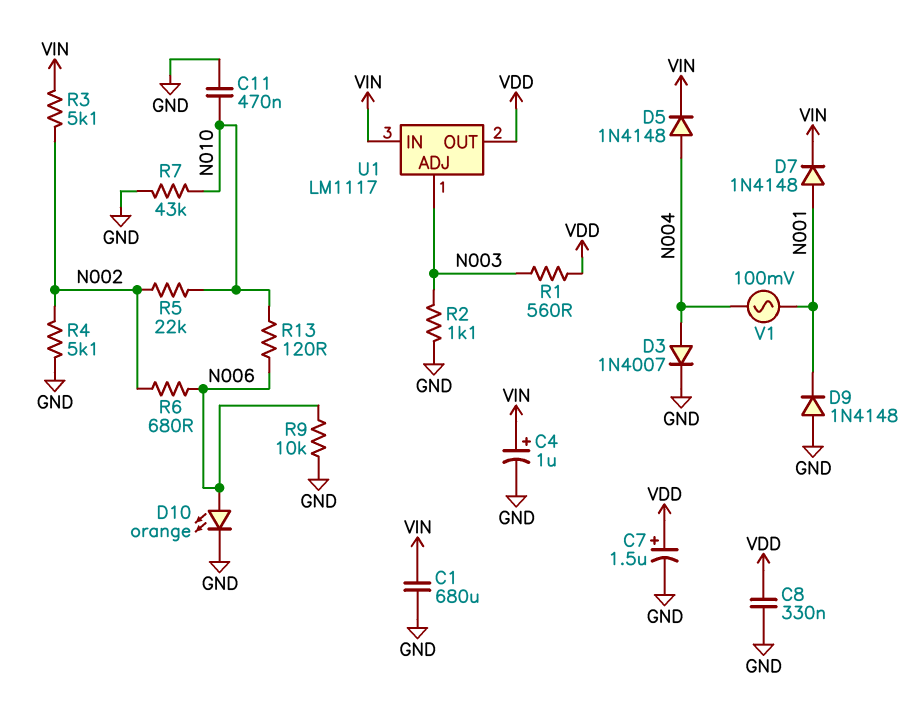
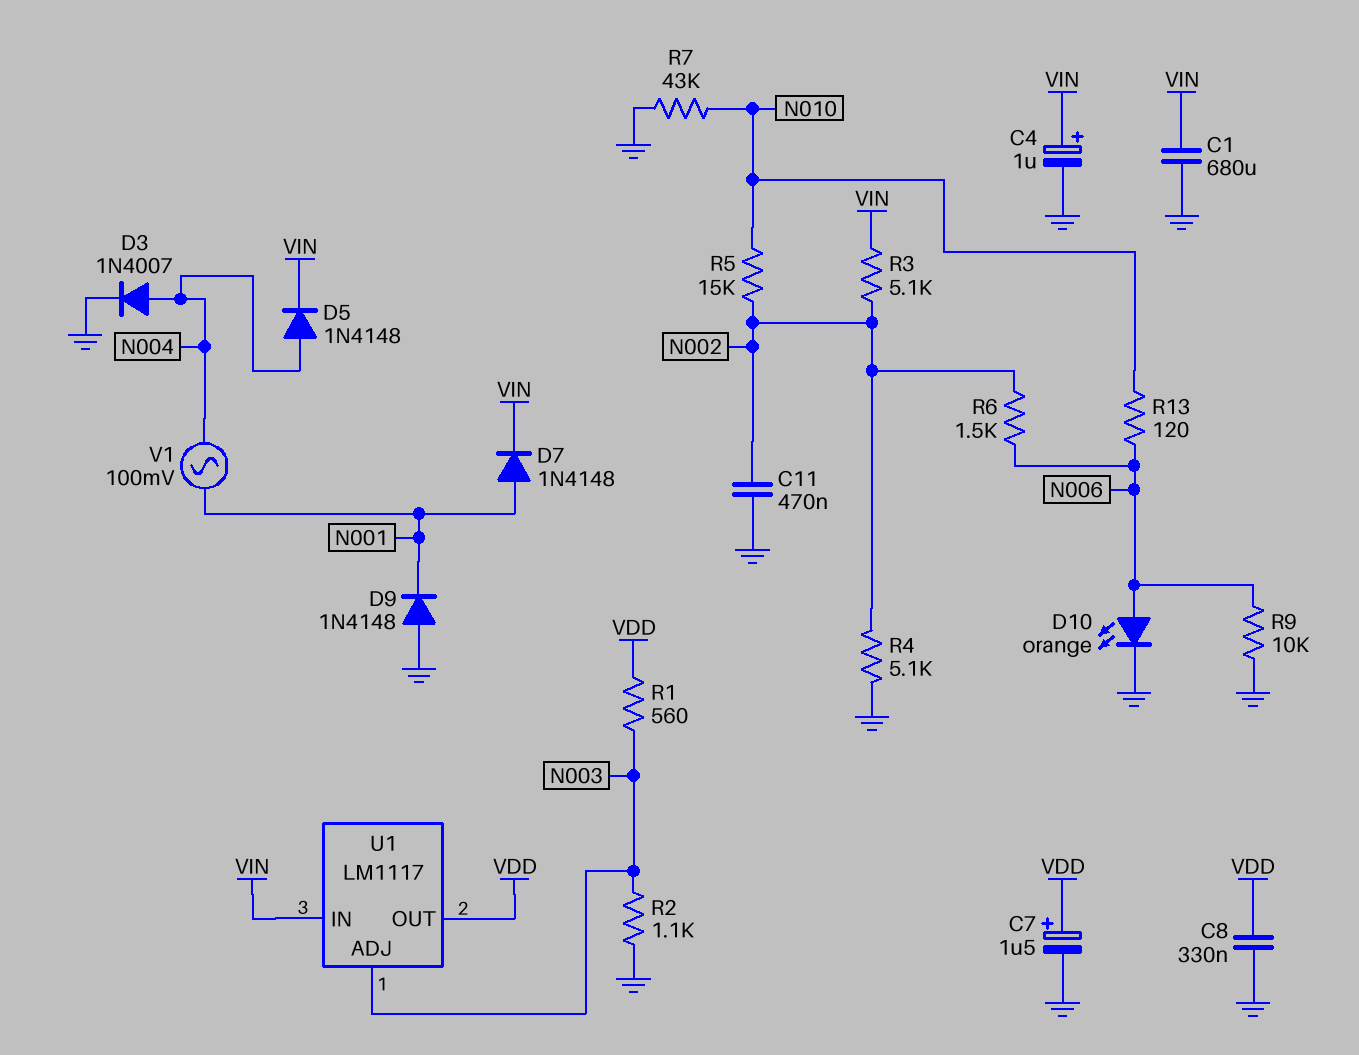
C11: 470nF (GND, N010) -> 470nF (GND, N002)
R5: 22k (N002, N010) -> 15k (N002, N010)
R6: 680 (N002, N006) -> 1.5k (N002, N006)

